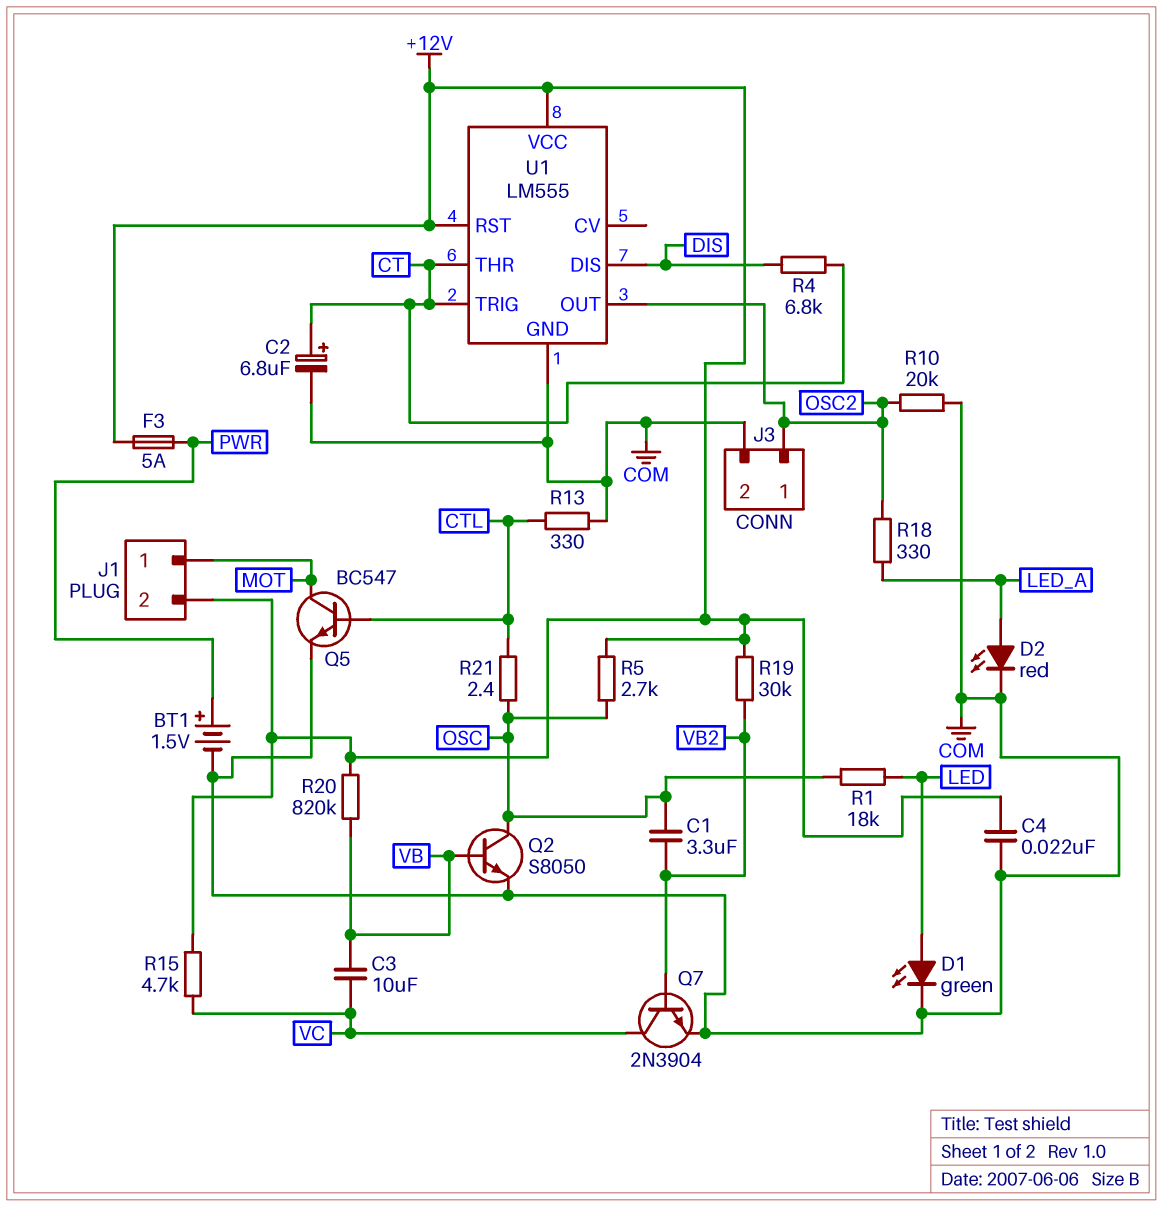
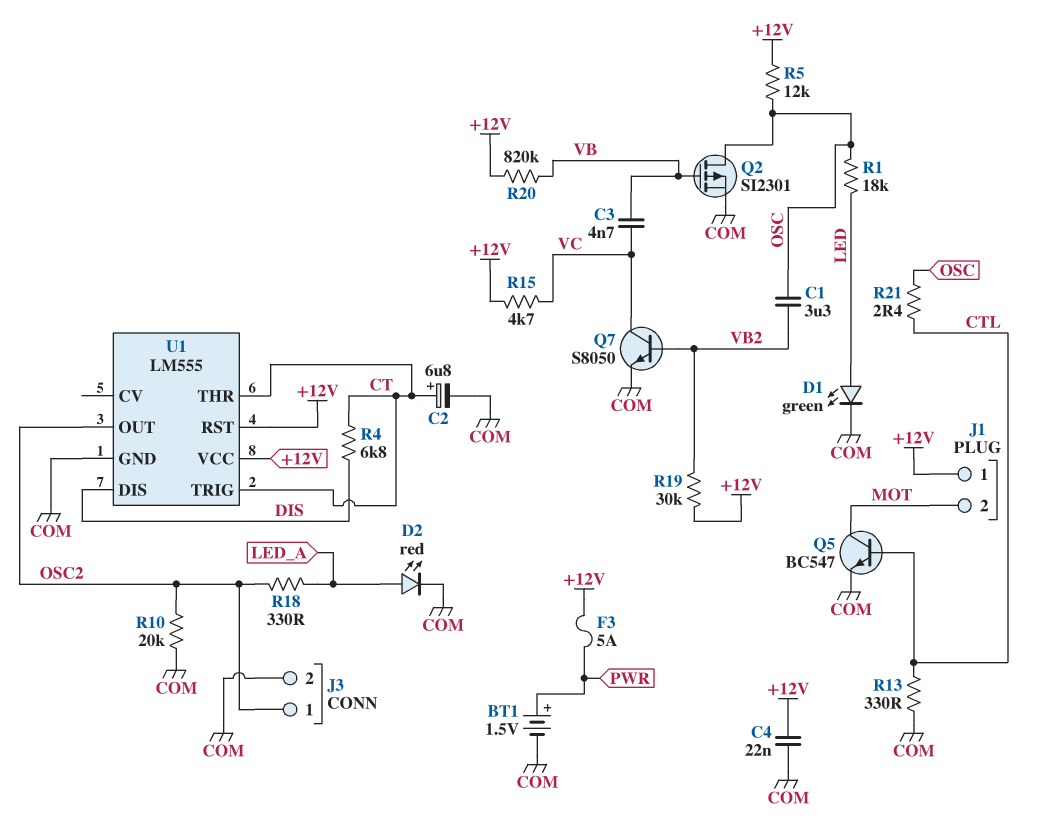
C3: 10uF (VB, VC) -> 4.7nF (VB, VC)
J1 pin 1: MOT -> +12V
J1 pin 2: +12V -> MOT
Q2: NPN S8050 (B VB, C OSC, E COM) -> PMOS SI2301 (G VB, D OSC, S COM)
Q7: NPN 2N3904 (B VB2, C VC, E COM) -> NPN S8050 (B VB2, C VC, E COM)
R5: 2.7k (+12V, OSC) -> 12k (+12V, OSC)

